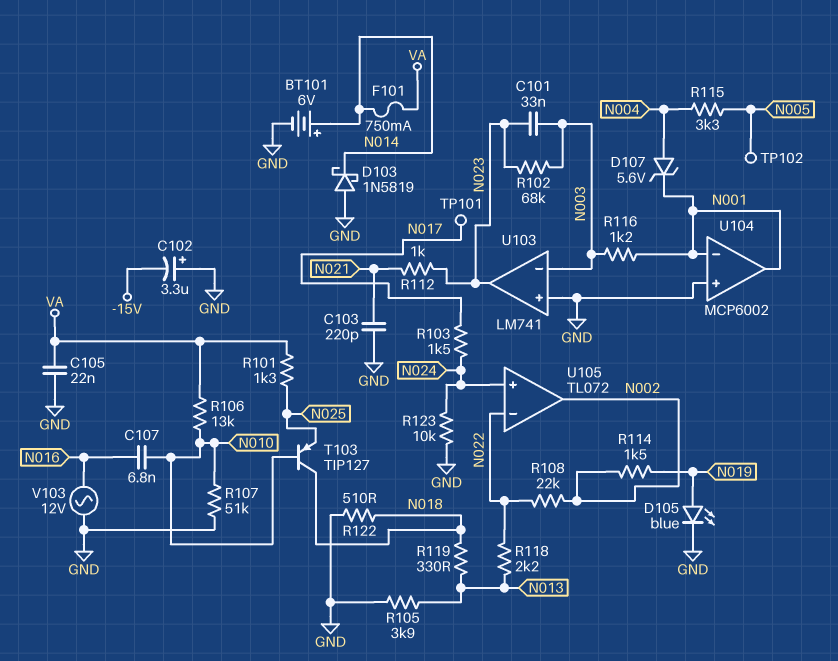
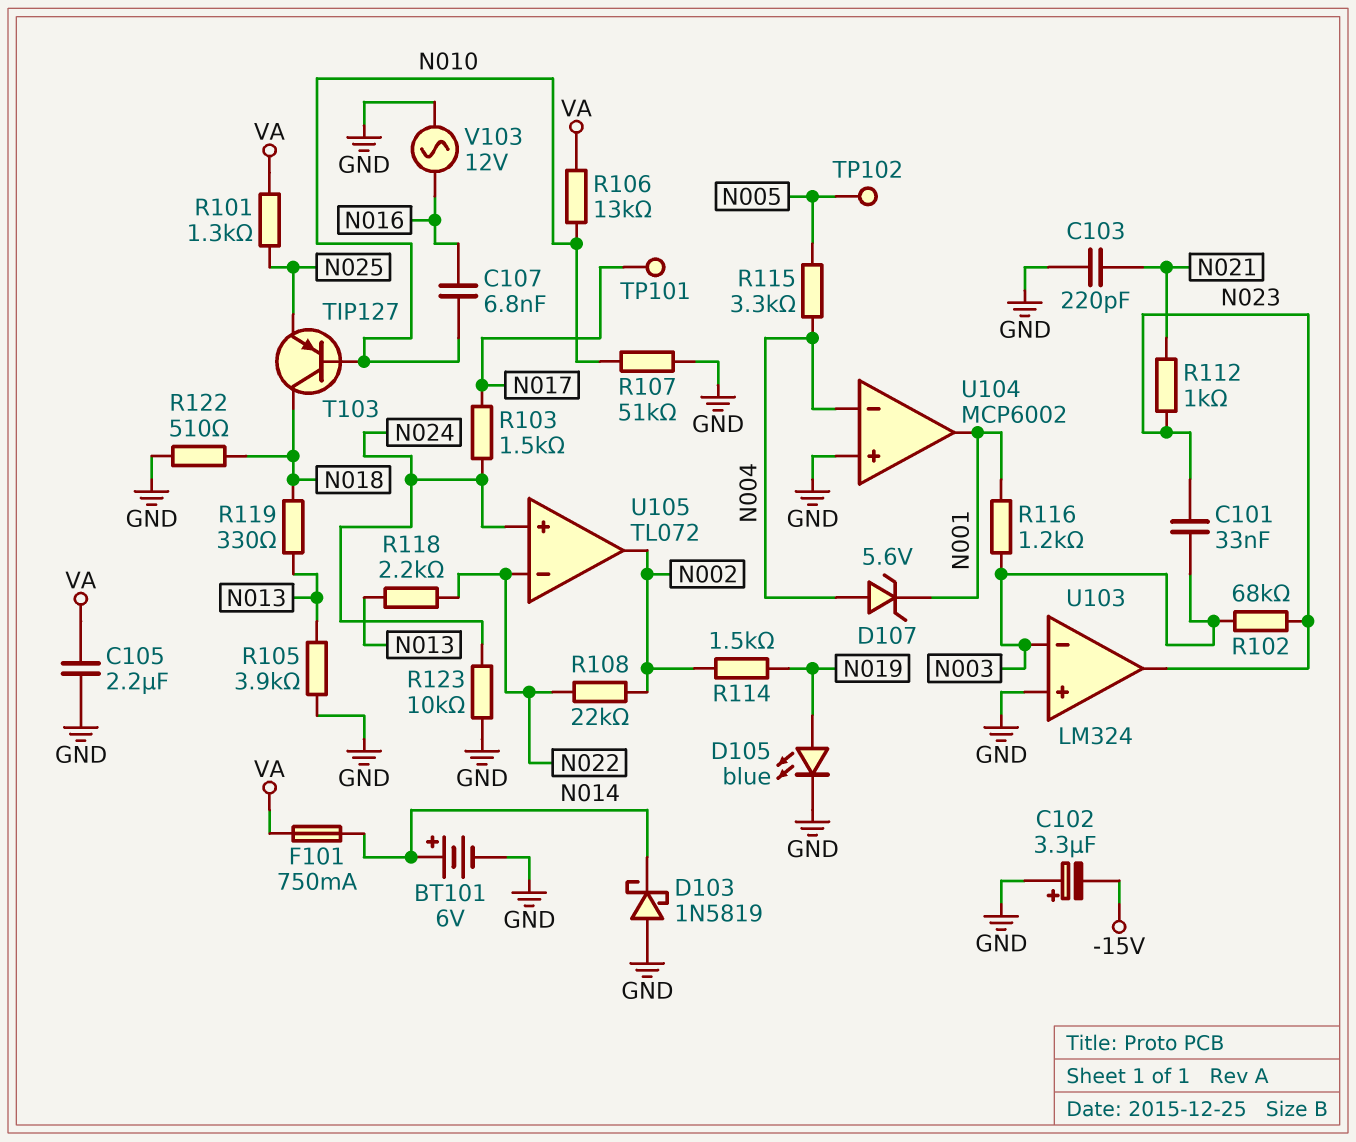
C105: 22nF (GND, VA) -> 2.2uF (GND, VA)
U103: LM741 -> LM324
U104 pin in-: N001 -> N004

